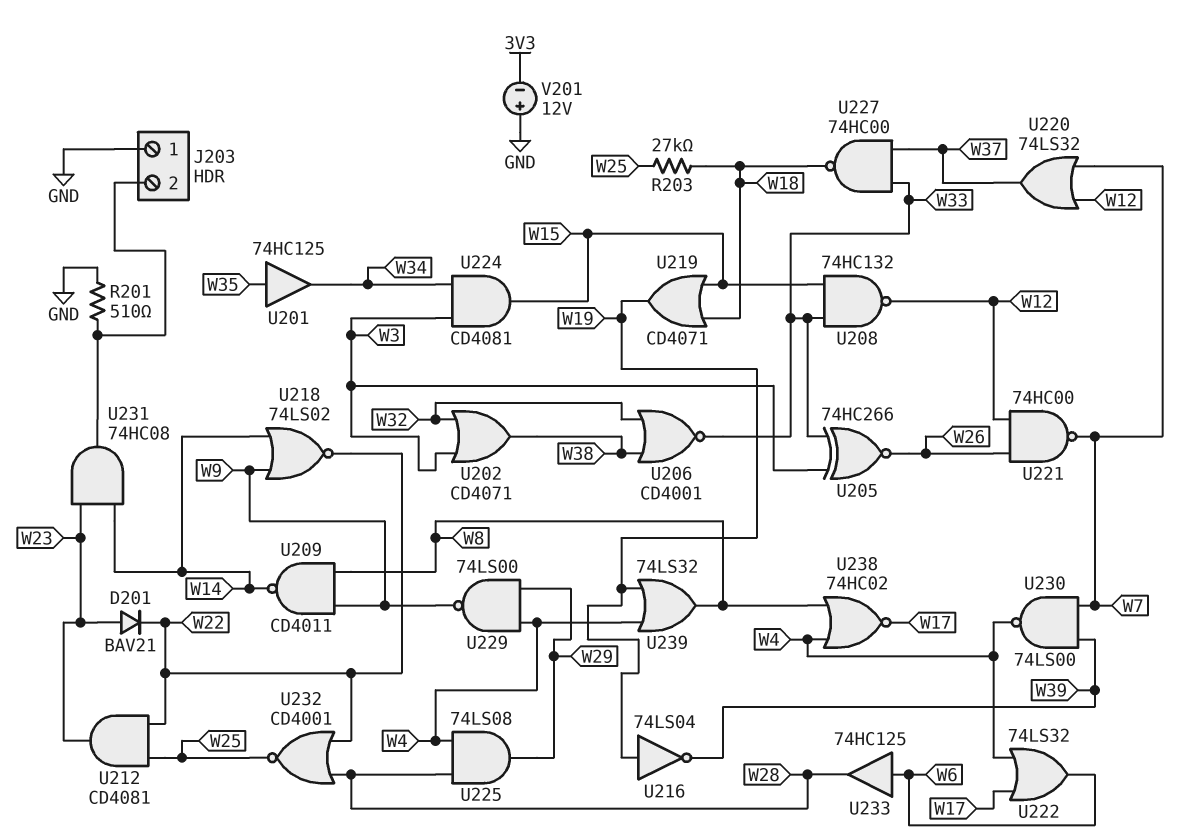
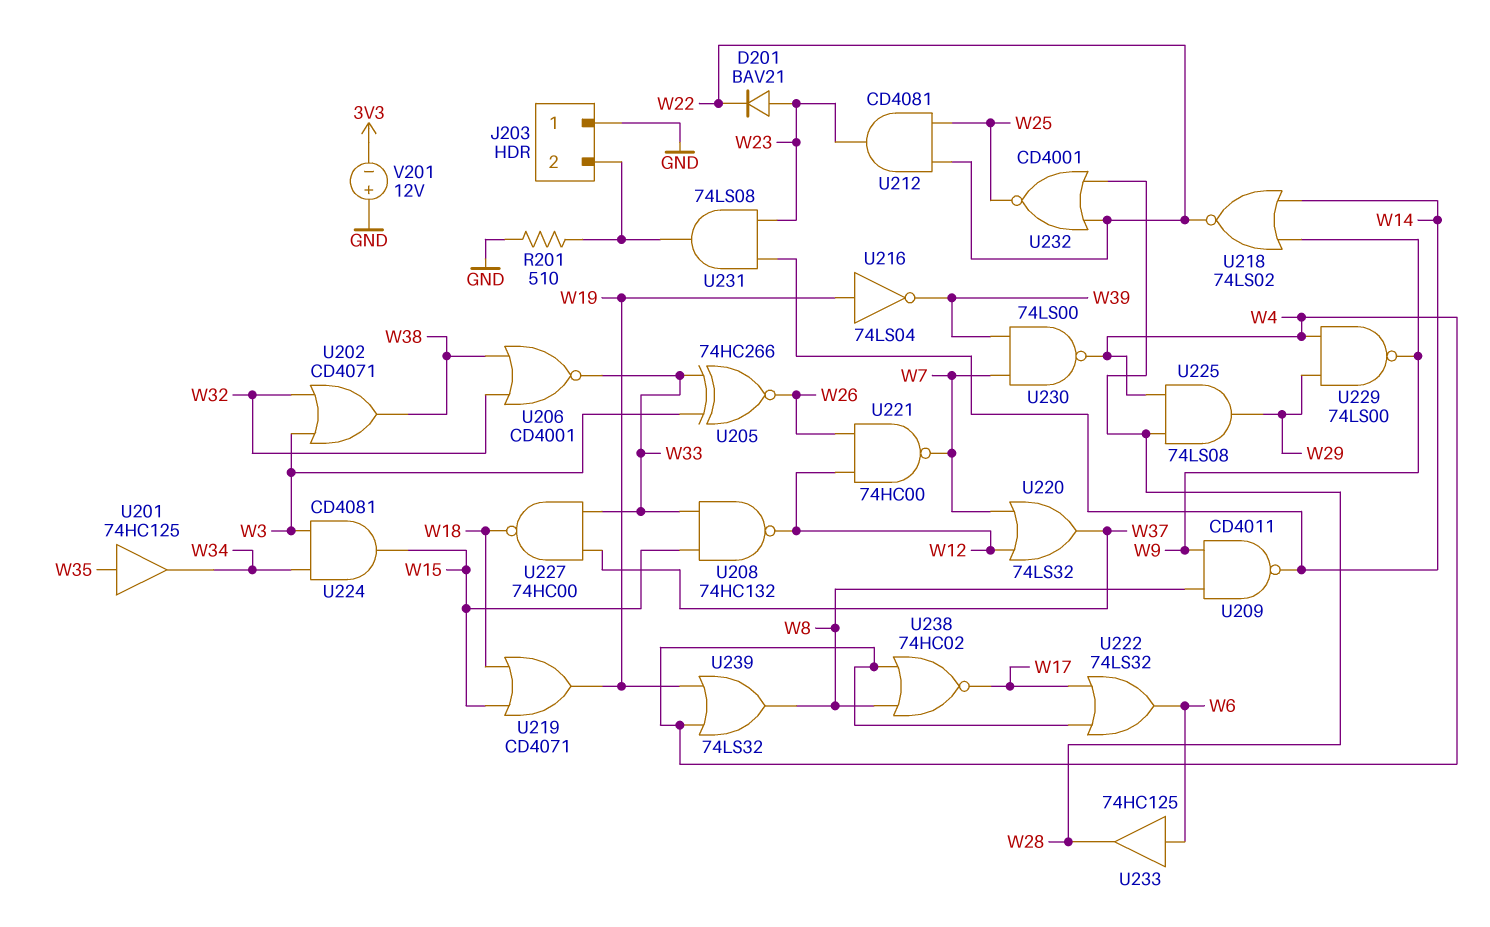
R203: 27k (W18, W25) -> none
U231: AND 74HC08 (in W14, in W23, out J203/2) -> AND 74LS08 (in W14, in W23, out J203/2)

